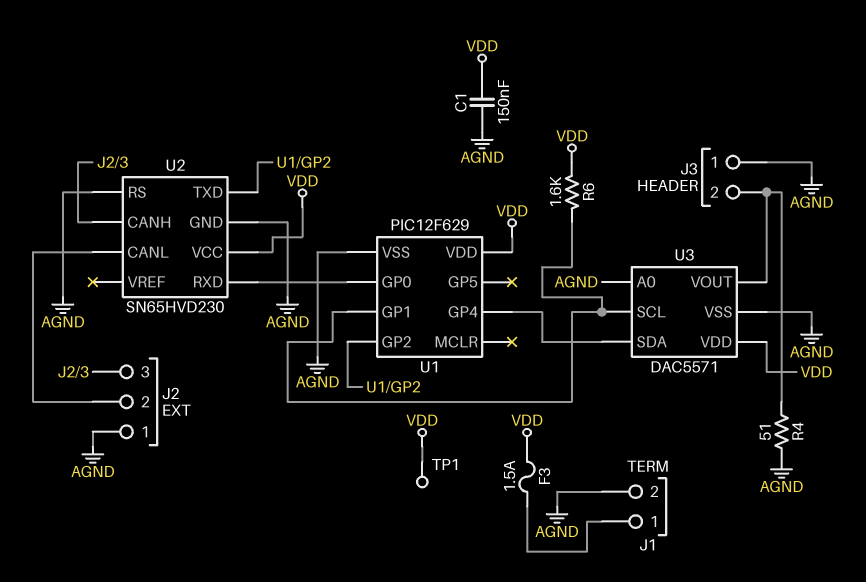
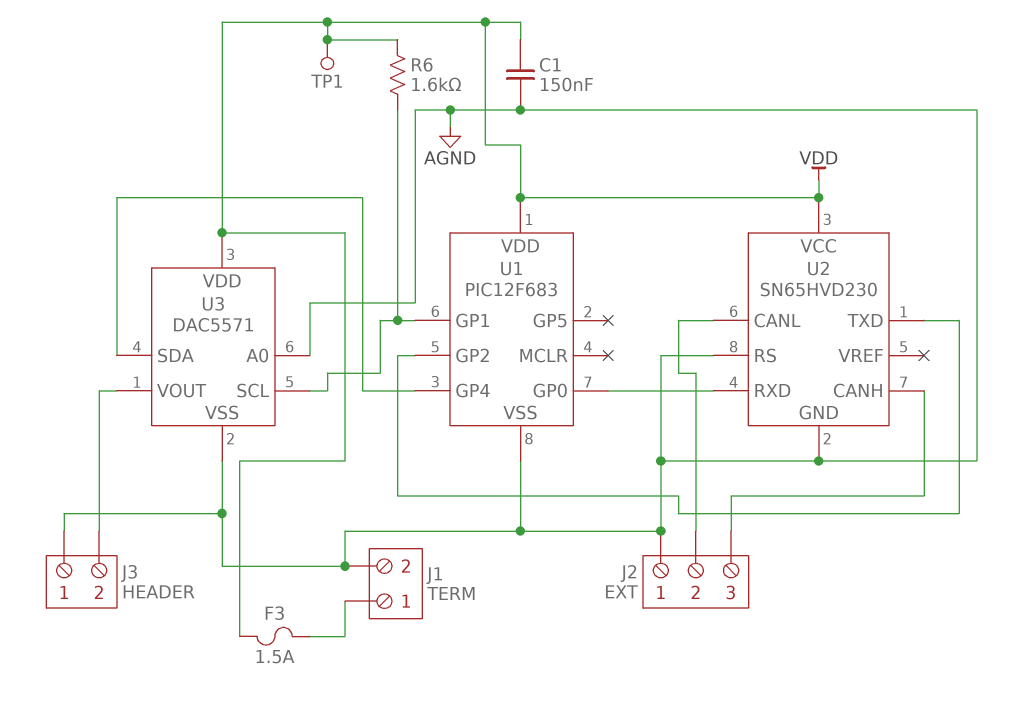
R4: 51 (AGND, J3/2) -> none
U1: PIC12F629 -> PIC12F683

